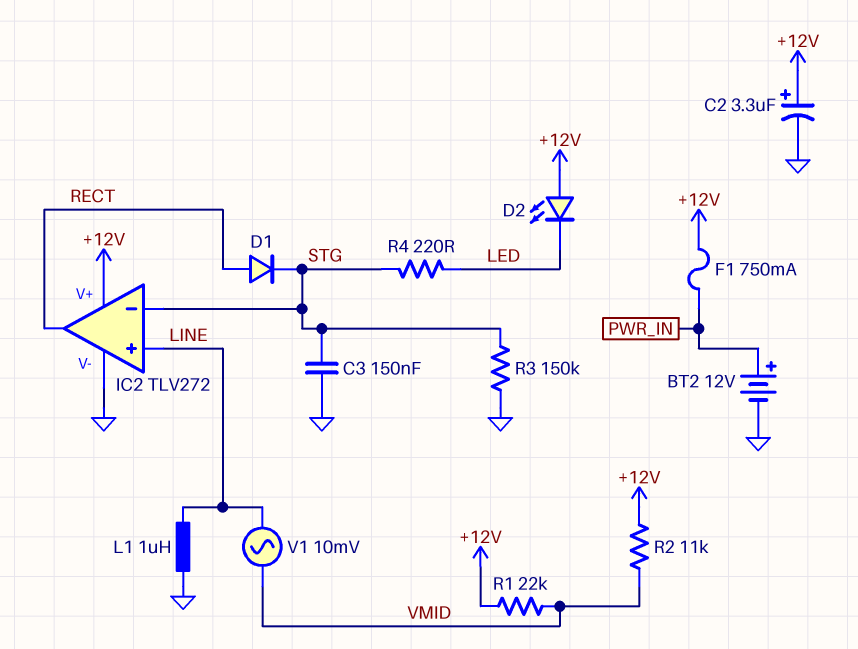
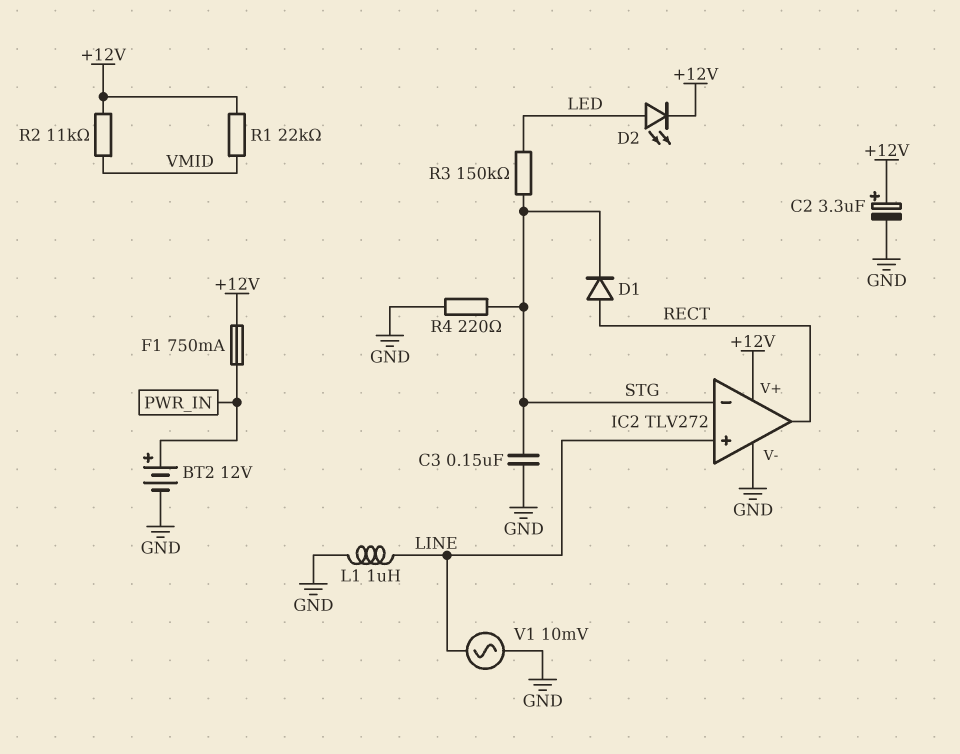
D2: LED (A +12V, K LED) -> LED (A LED, K +12V)
R3: 150k (GND, STG) -> 150k (LED, STG)
R4: 220 (LED, STG) -> 220 (GND, STG)
V1: AC 10mV (LINE, VMID) -> AC 10mV (GND, LINE)

